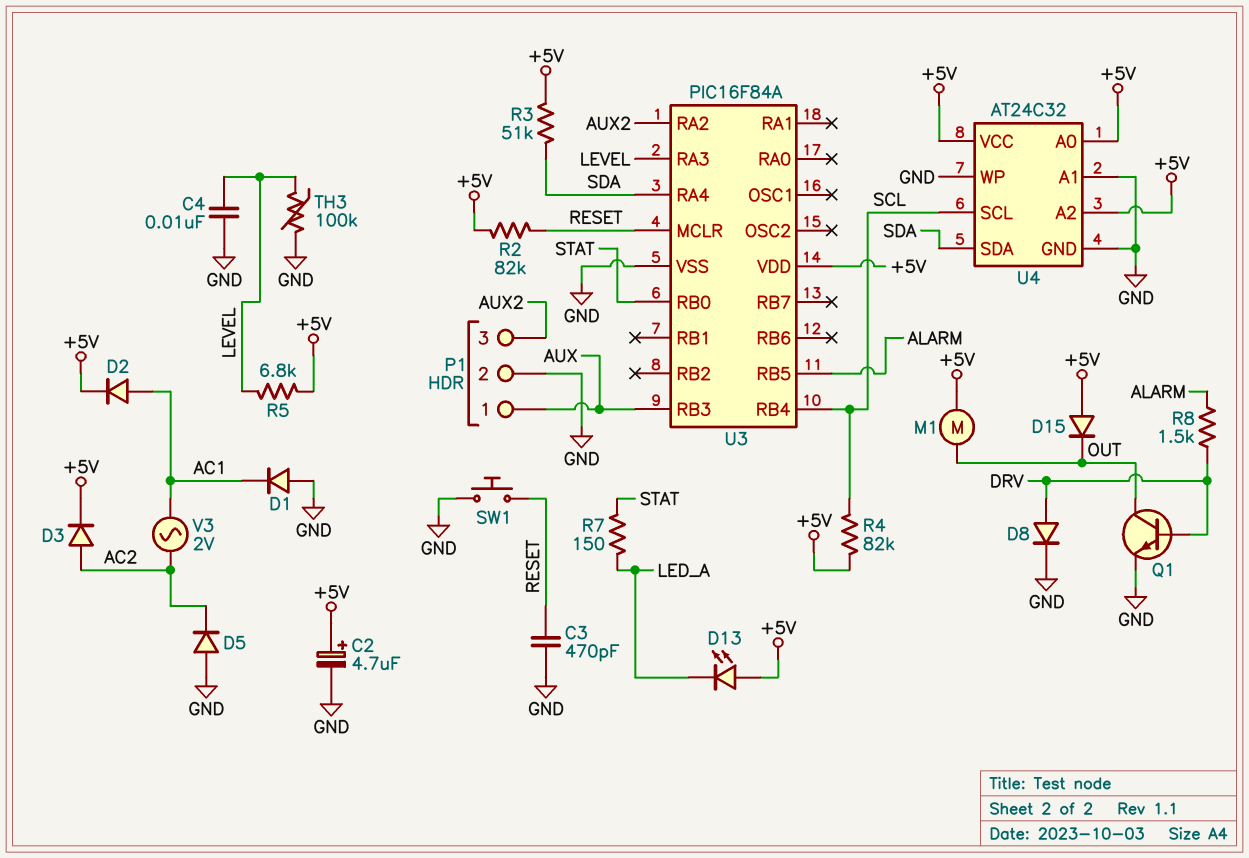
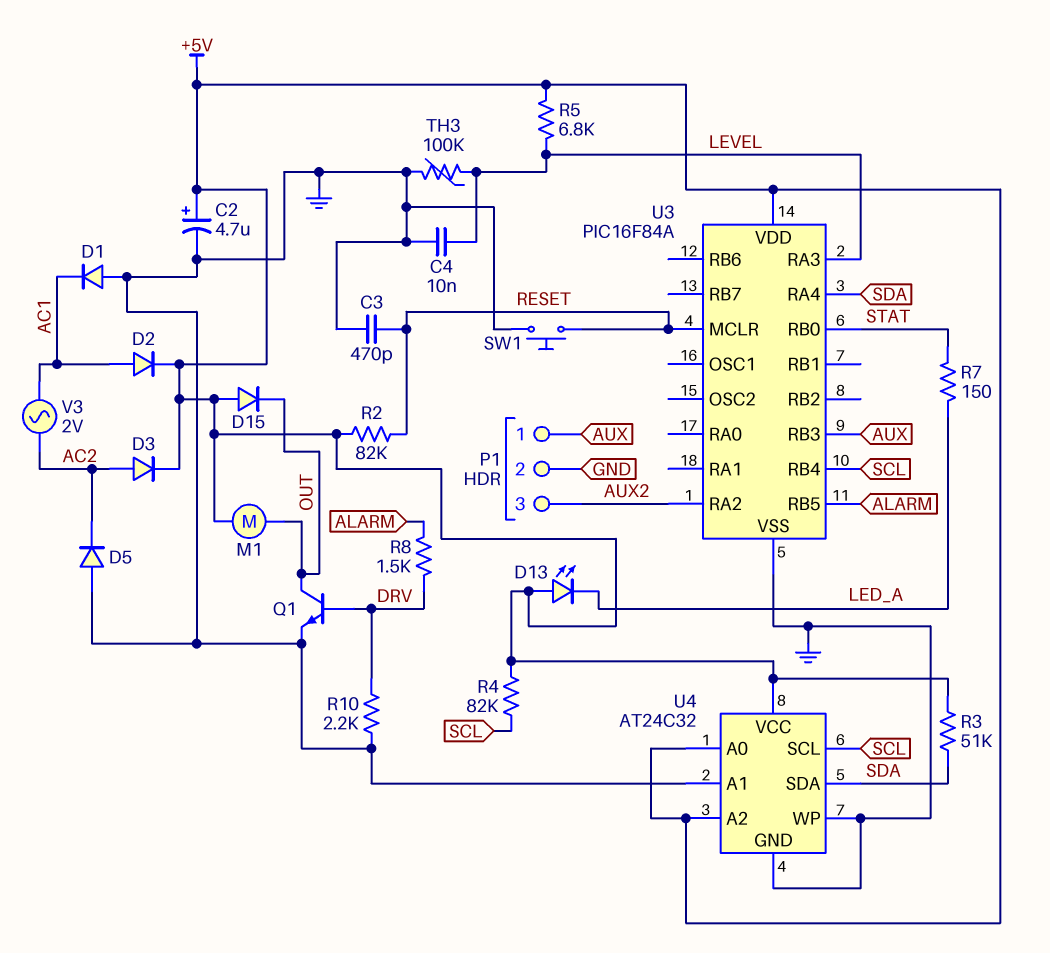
D8: diode (A DRV, K GND) -> none
R10: none -> 2.2k (DRV, GND)

